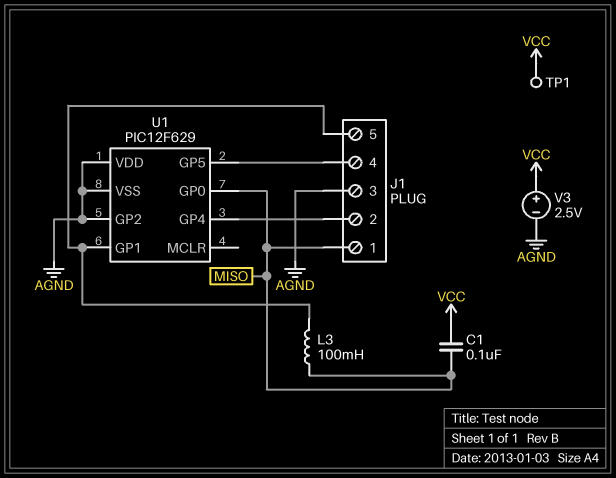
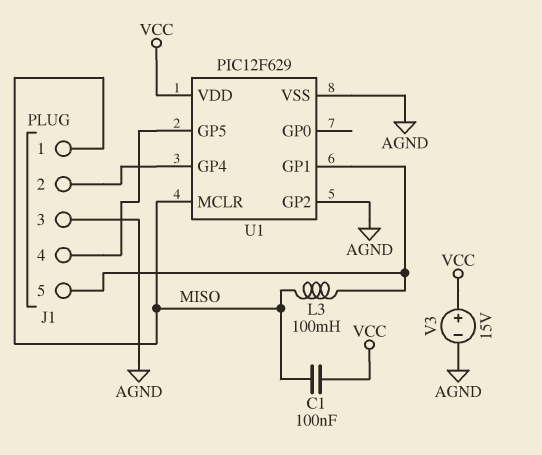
TP1: test point (VCC) -> none
U1 pin GP0: MISO -> none
U1 pin MCLR: none -> MISO
U1 pin VDD: AGND -> VCC
V3: 2.5V (plus VCC, minus AGND) -> 15V (plus VCC, minus AGND)

